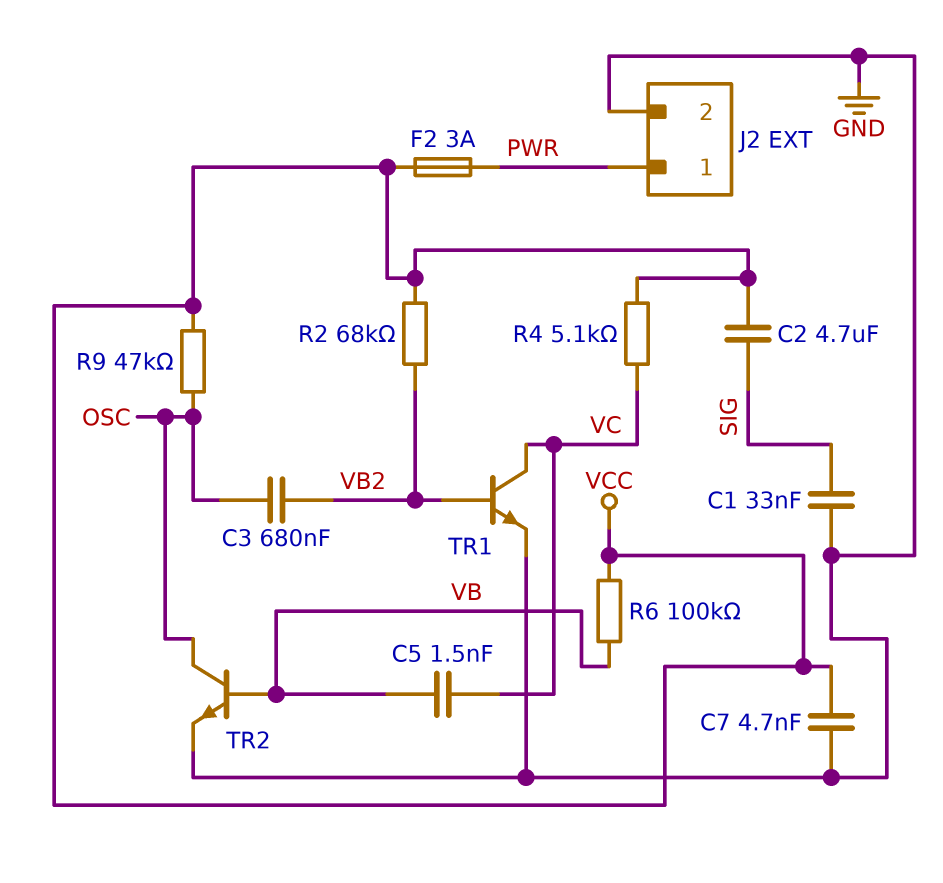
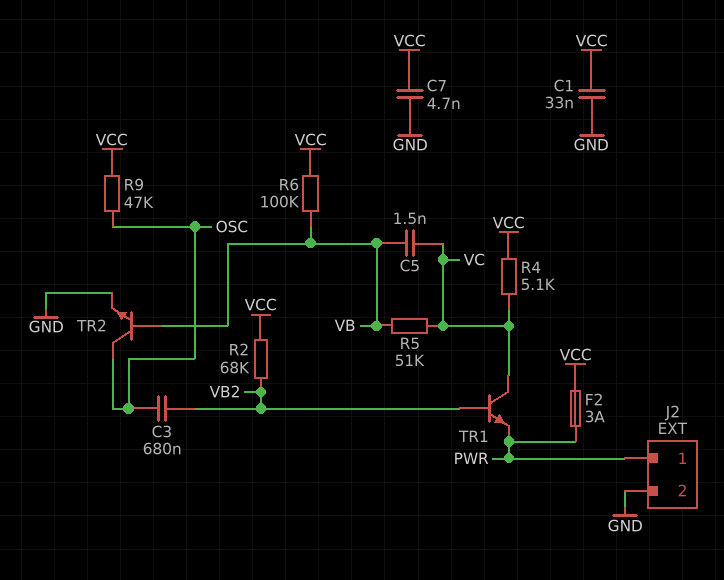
C1: 33nF (GND, SIG) -> 33nF (GND, VCC)
C2: 4.7uF (SIG, VCC) -> none
R5: none -> 51k (VB, VC)
TR1: NPN (B VB2, C VC, E GND) -> NPN (B VB2, C VC, E PWR)

